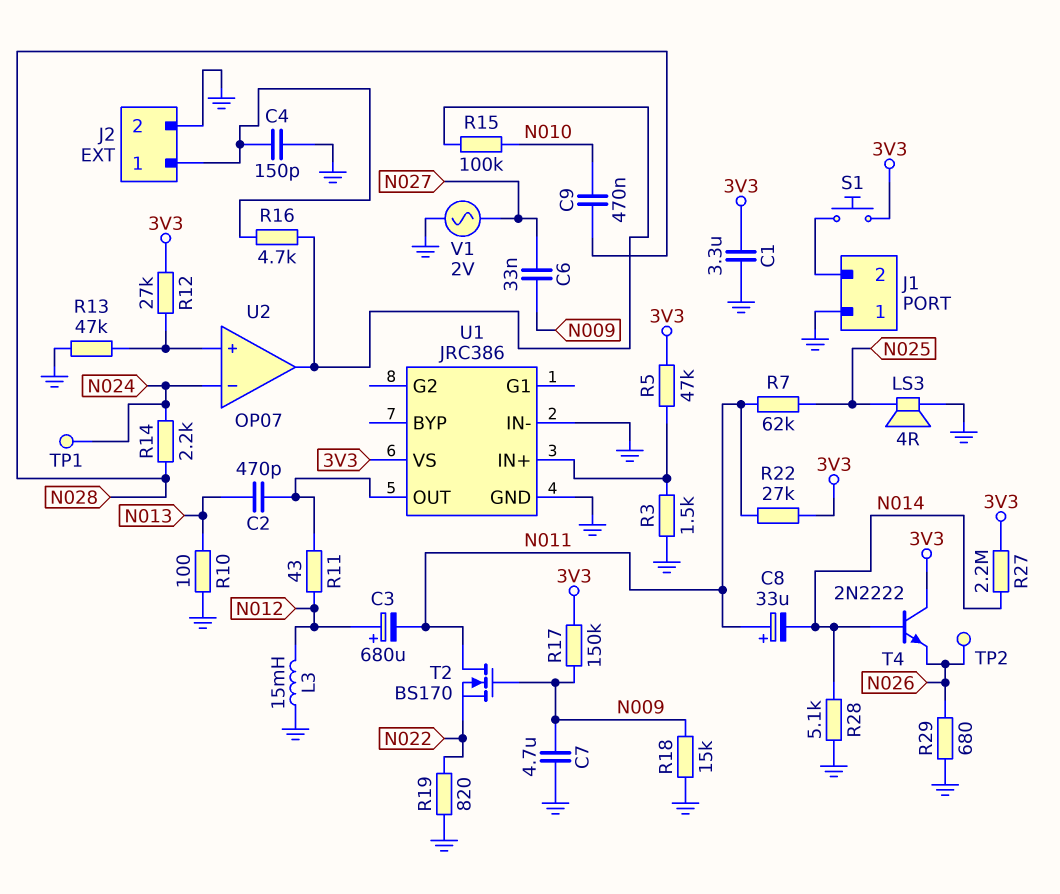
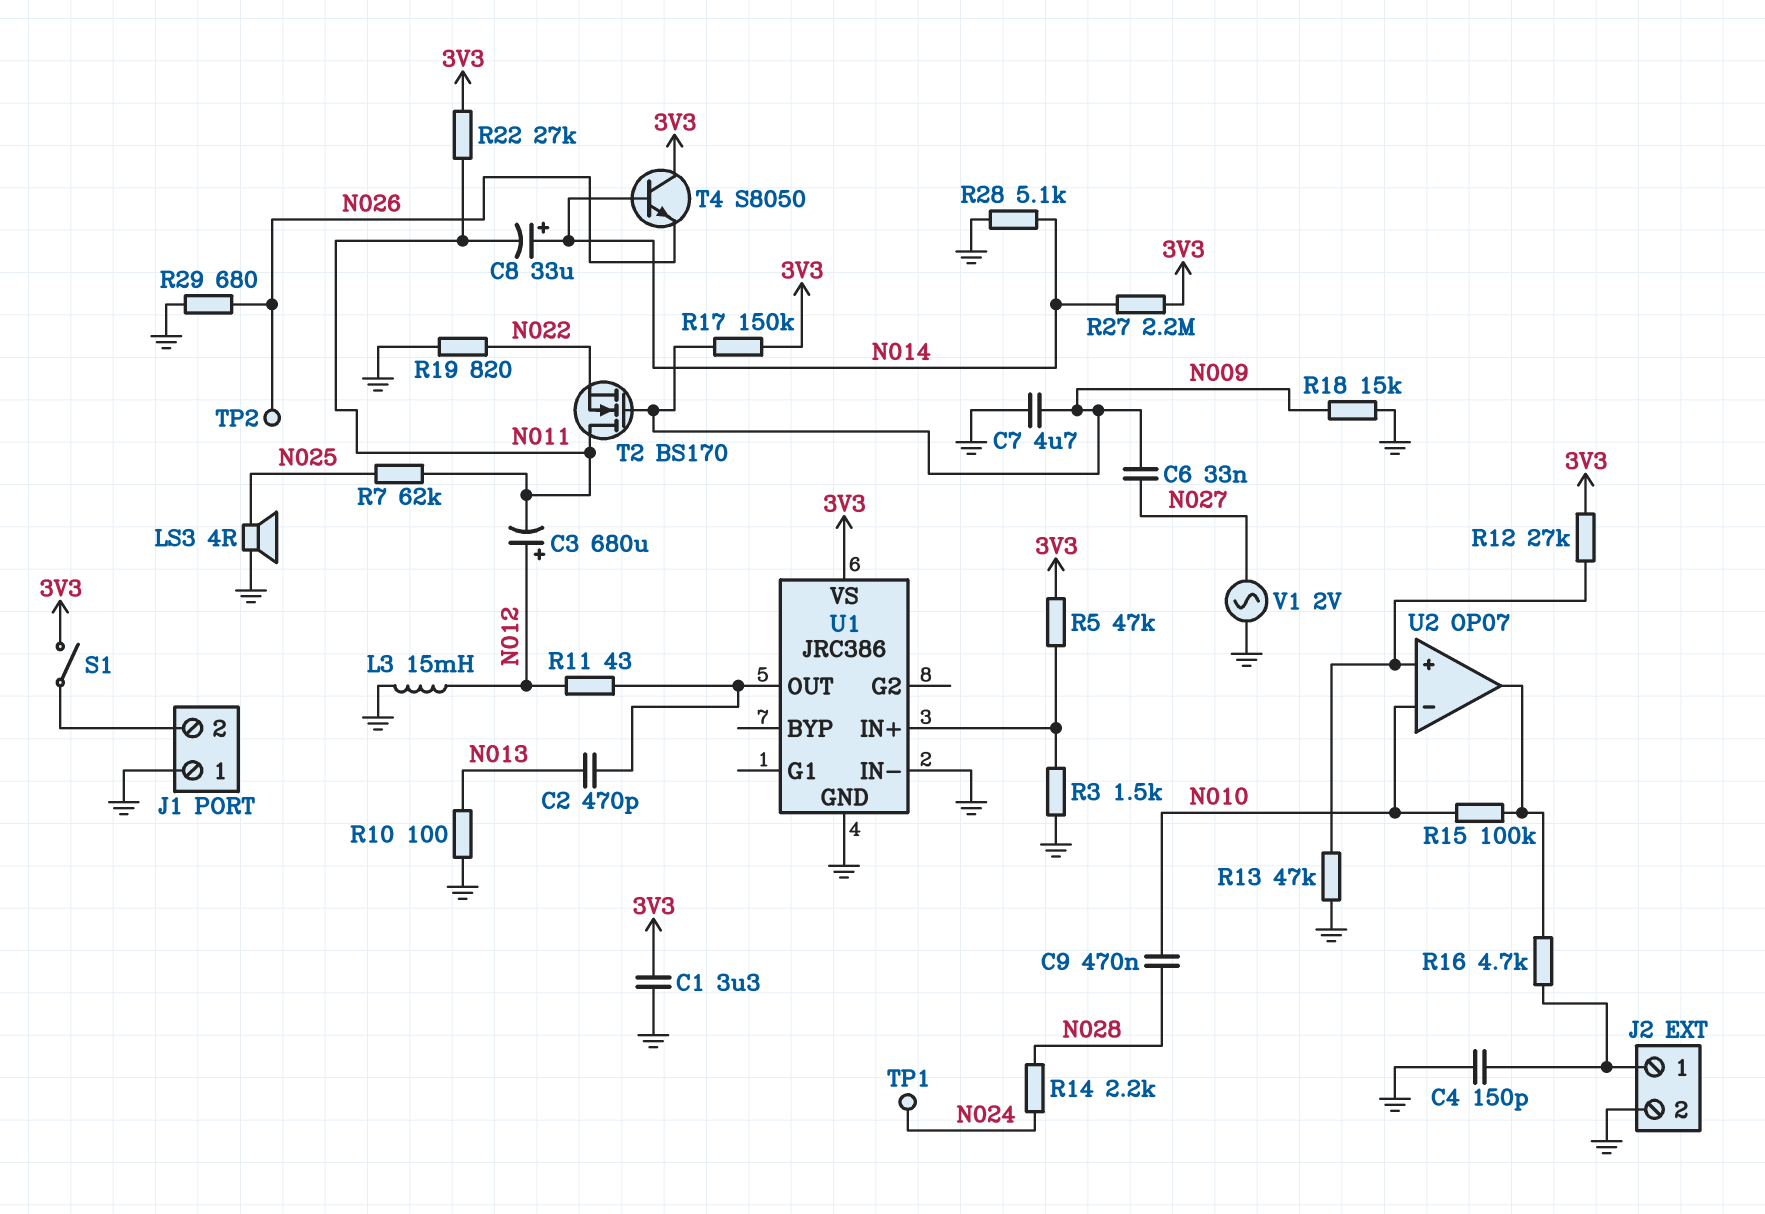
C8: 33uF (plus N011, minus N014) -> 33uF (plus N014, minus N011)
S1: button (3V3, J1/2) -> switch (3V3, J1/2)
T4: NPN 2N2222 (B N014, C 3V3, E N026) -> NPN S8050 (B N014, C 3V3, E N026)
U2 pin in-: N024 -> N010

